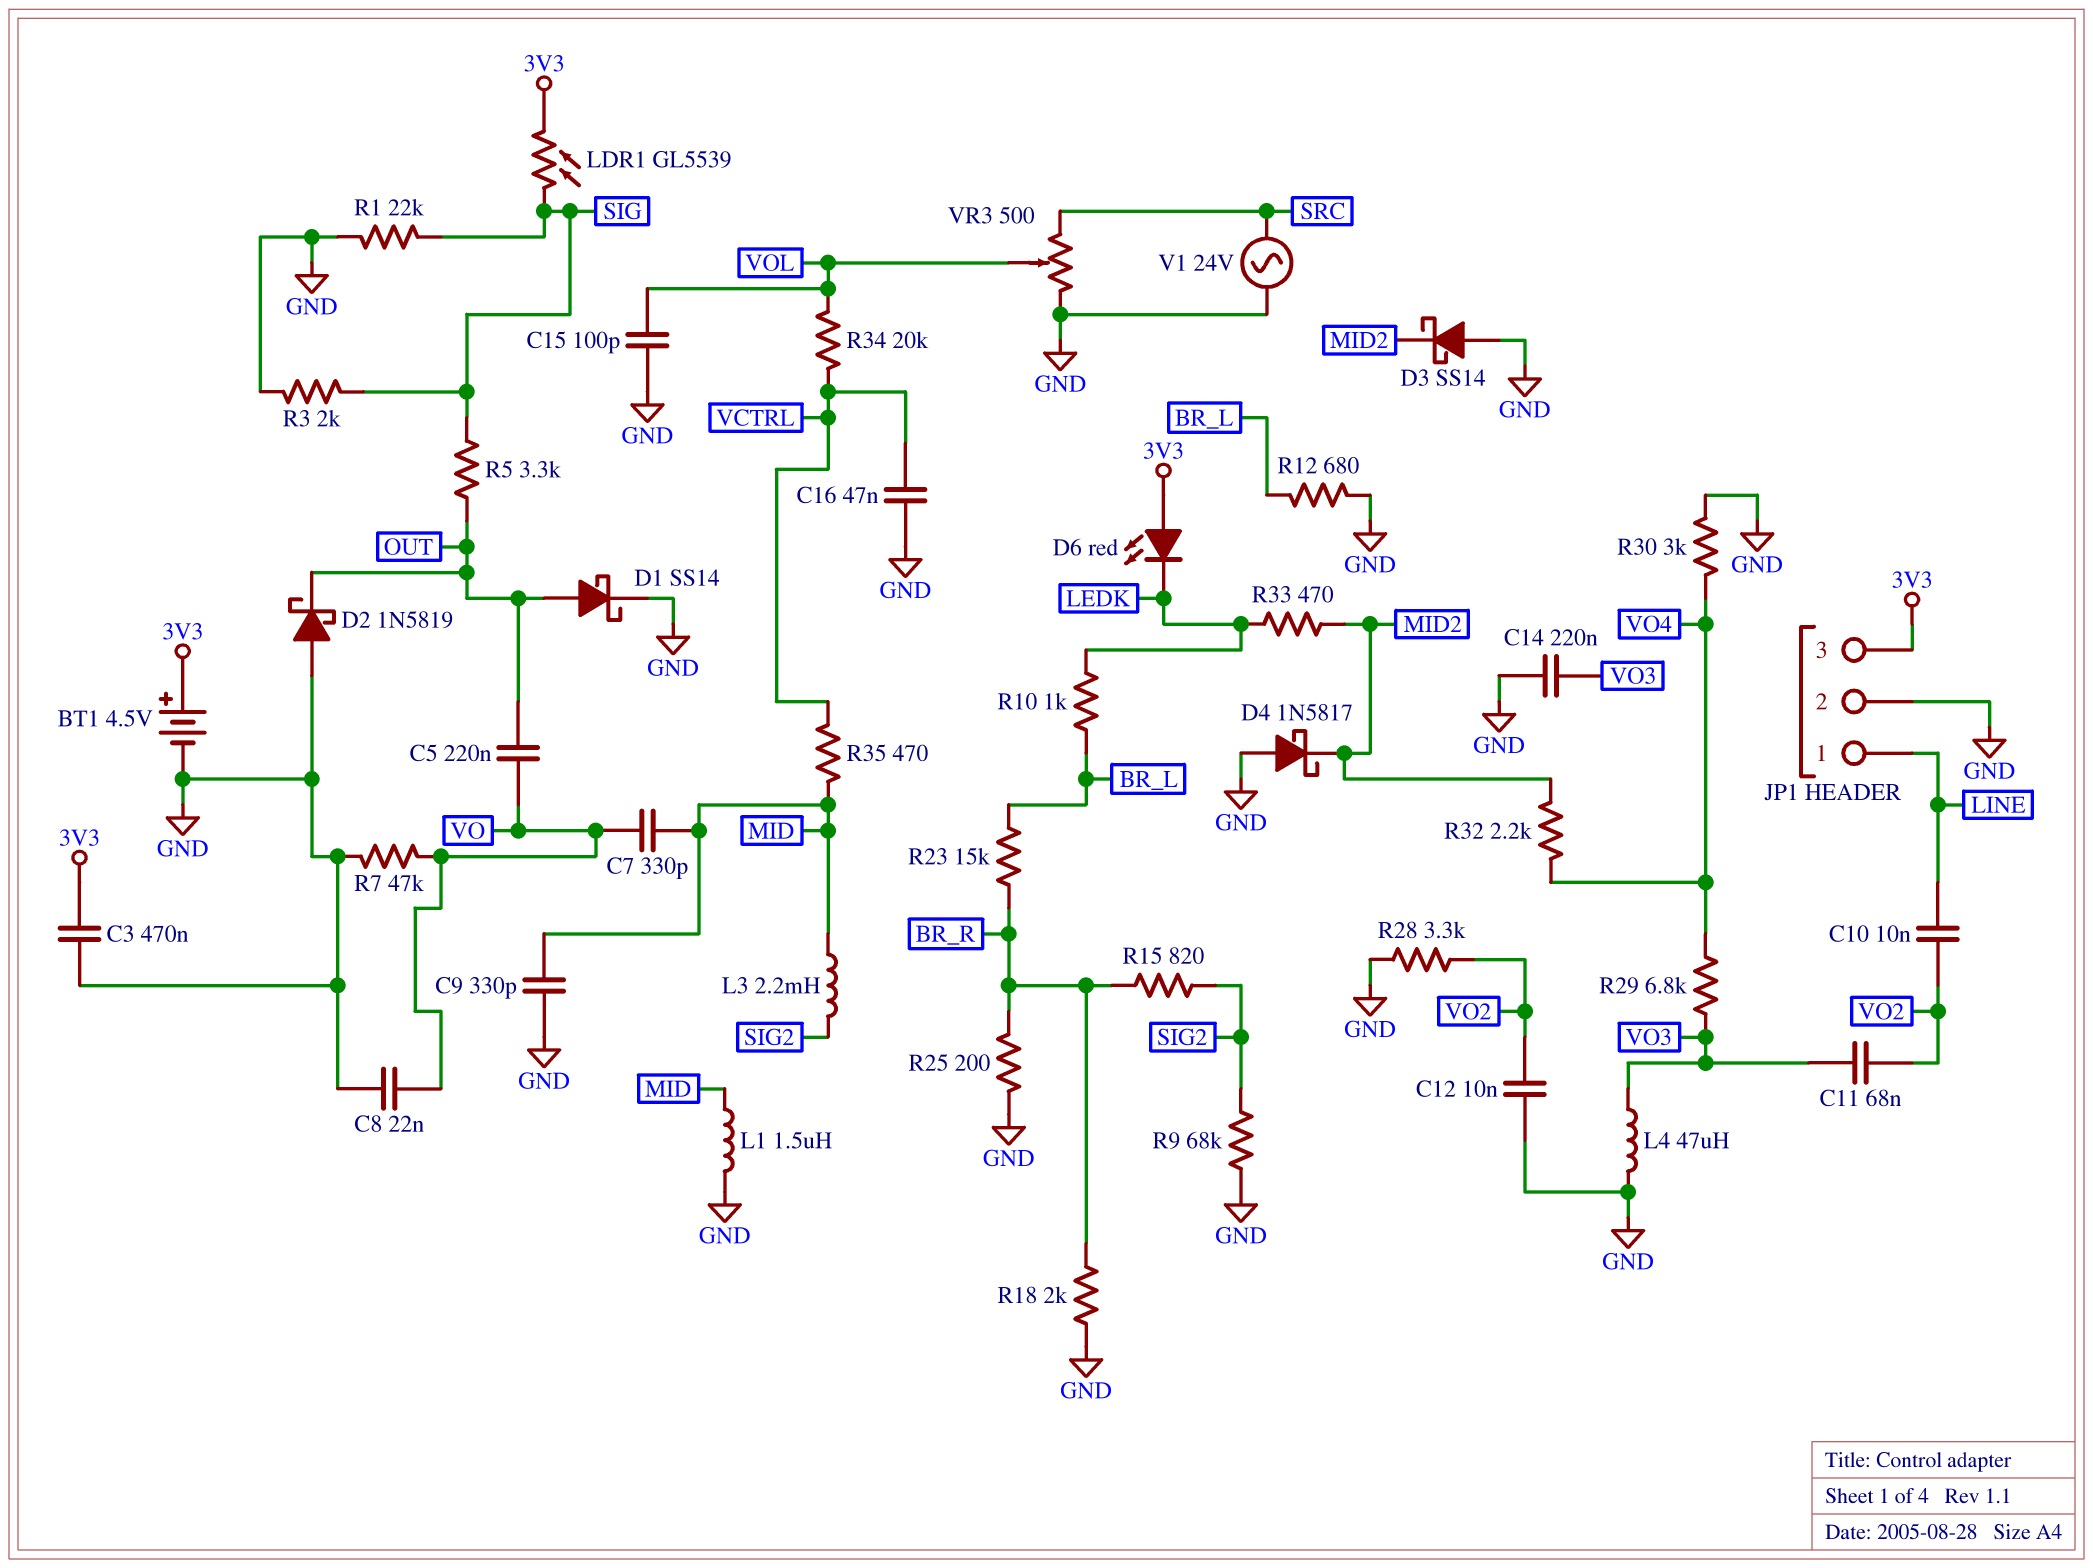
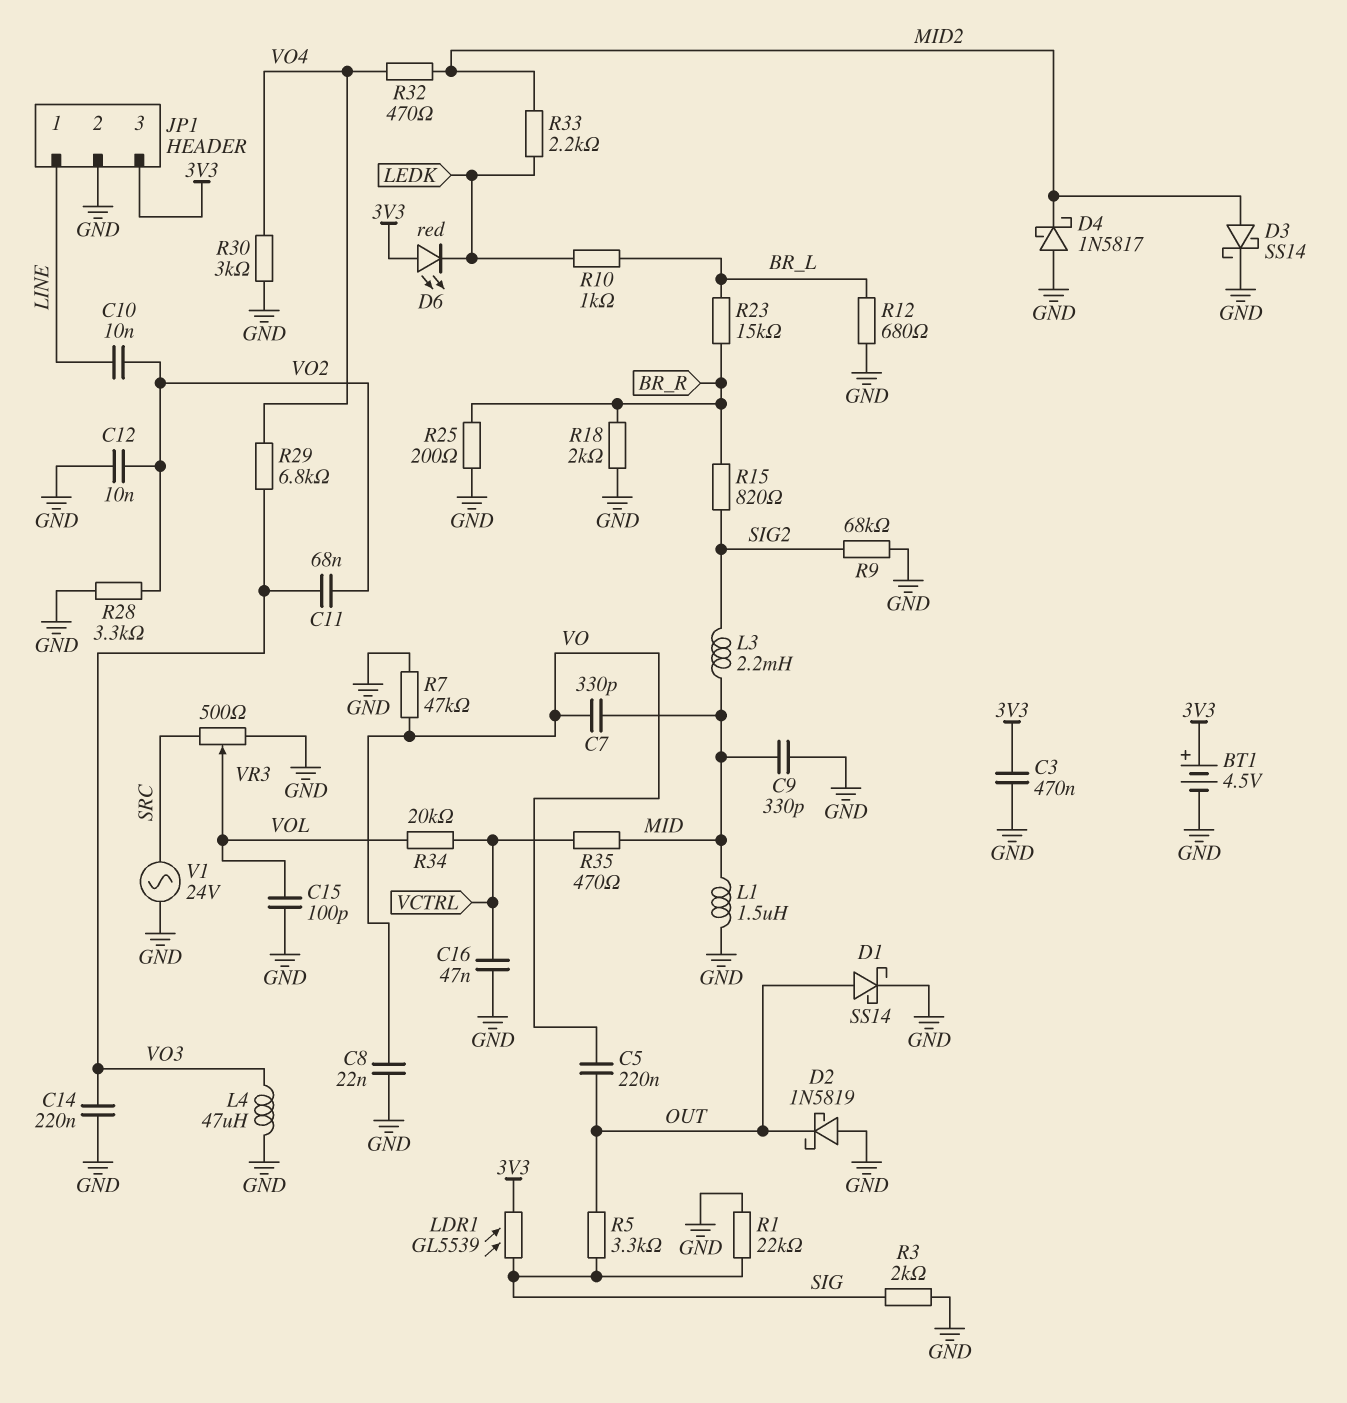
D3: schottky SS14 (A GND, K MID2) -> schottky SS14 (A MID2, K GND)
R32: 2.2k (MID2, VO4) -> 470 (MID2, VO4)
R33: 470 (LEDK, MID2) -> 2.2k (LEDK, MID2)

